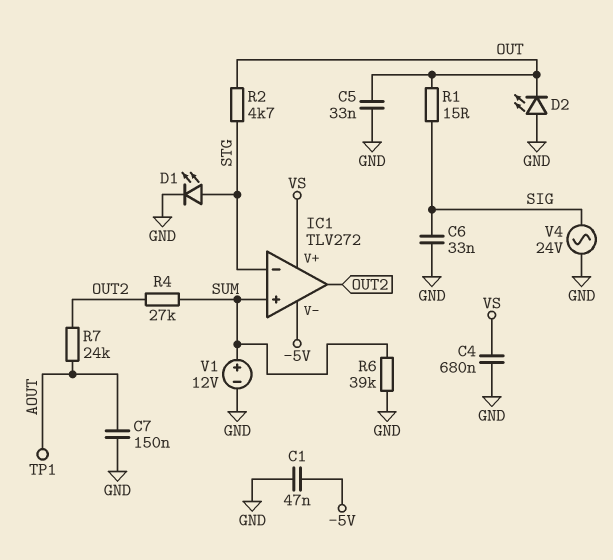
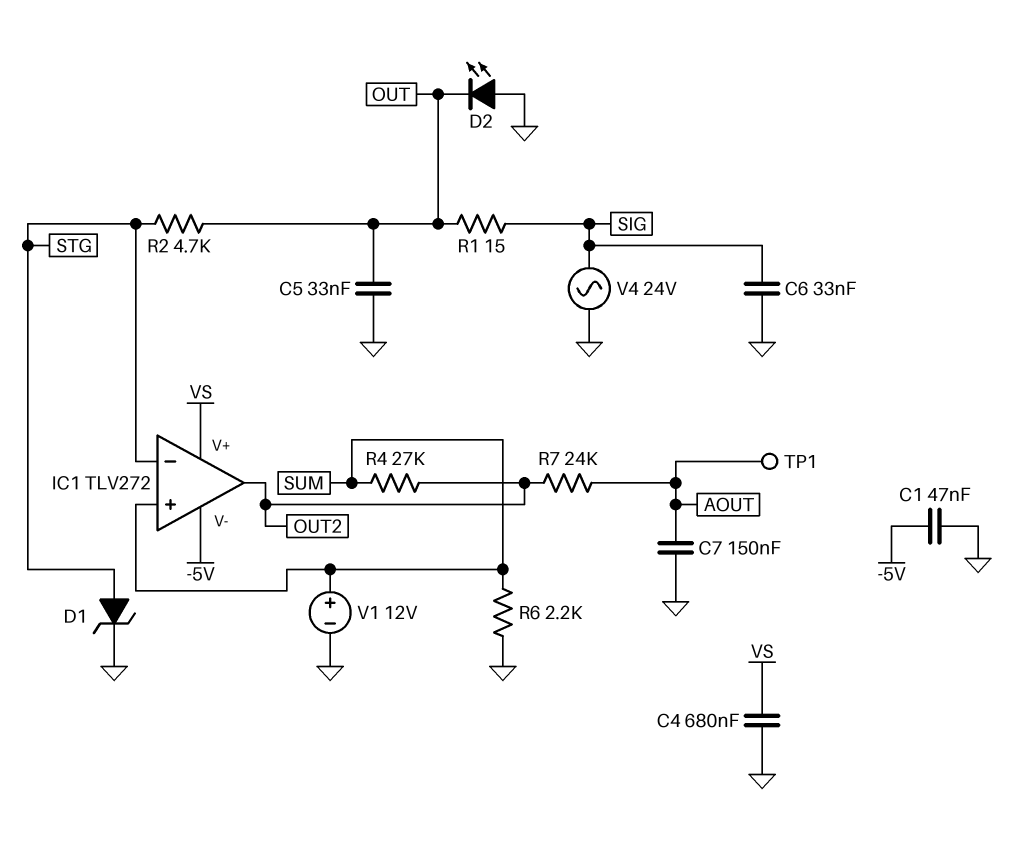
D1: LED (A STG, K GND) -> zener (A STG, K GND)
R6: 39k (GND, SUM) -> 2.2k (GND, SUM)

